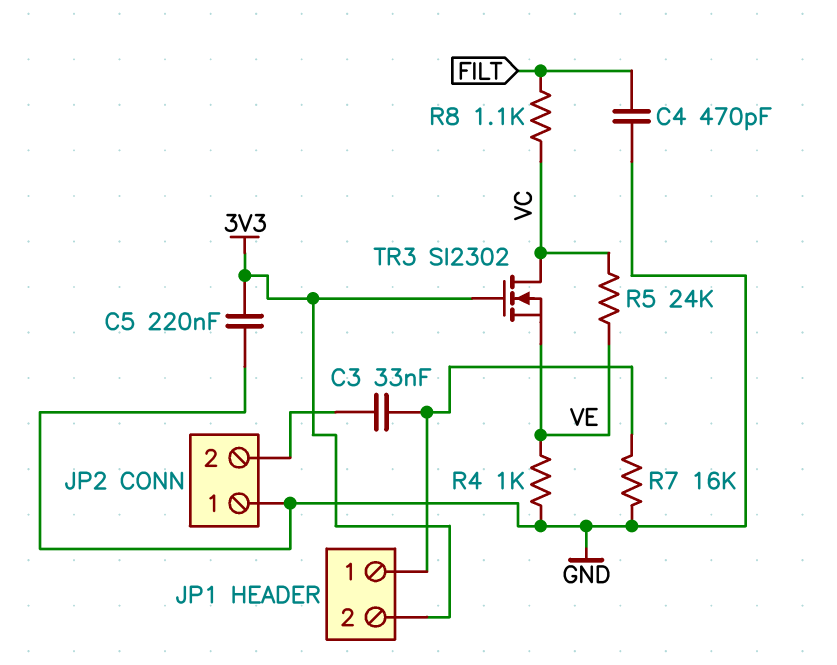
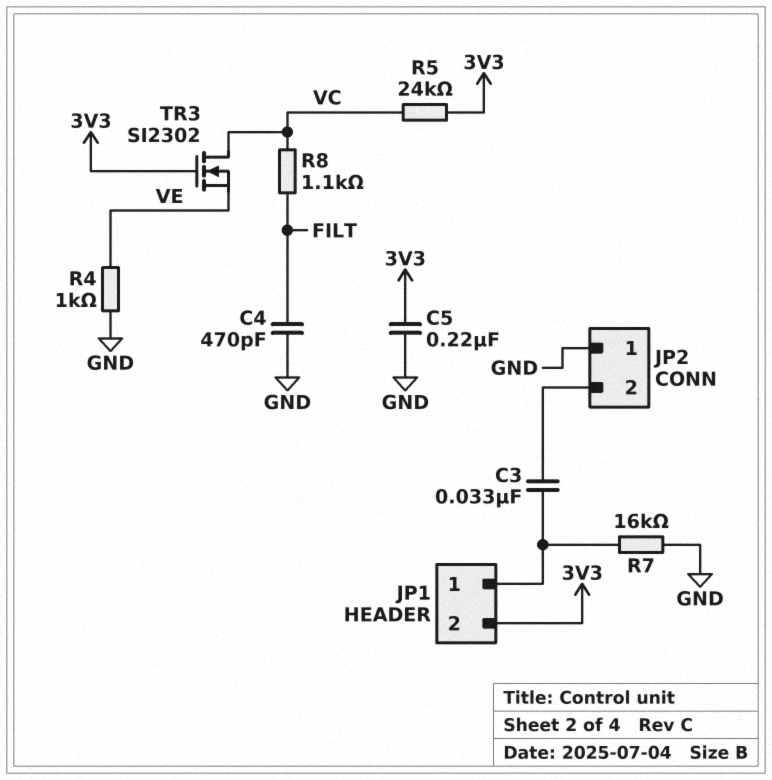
R5: 24k (VC, VE) -> 24k (3V3, VC)

